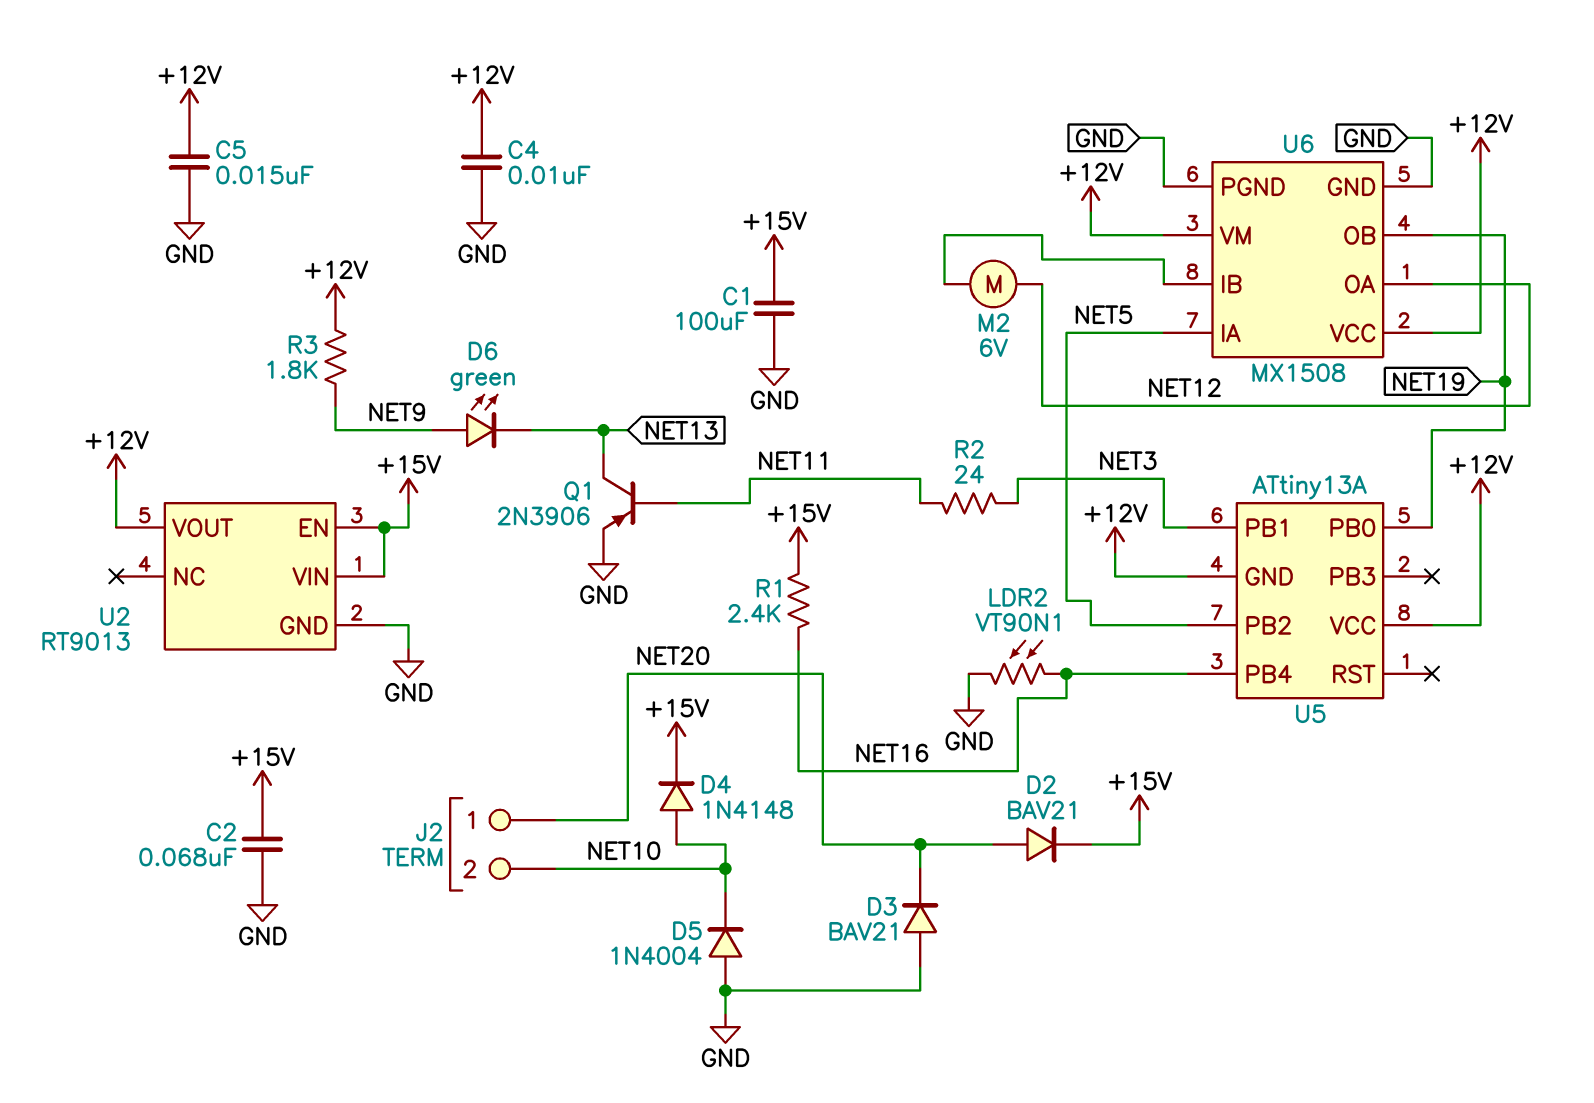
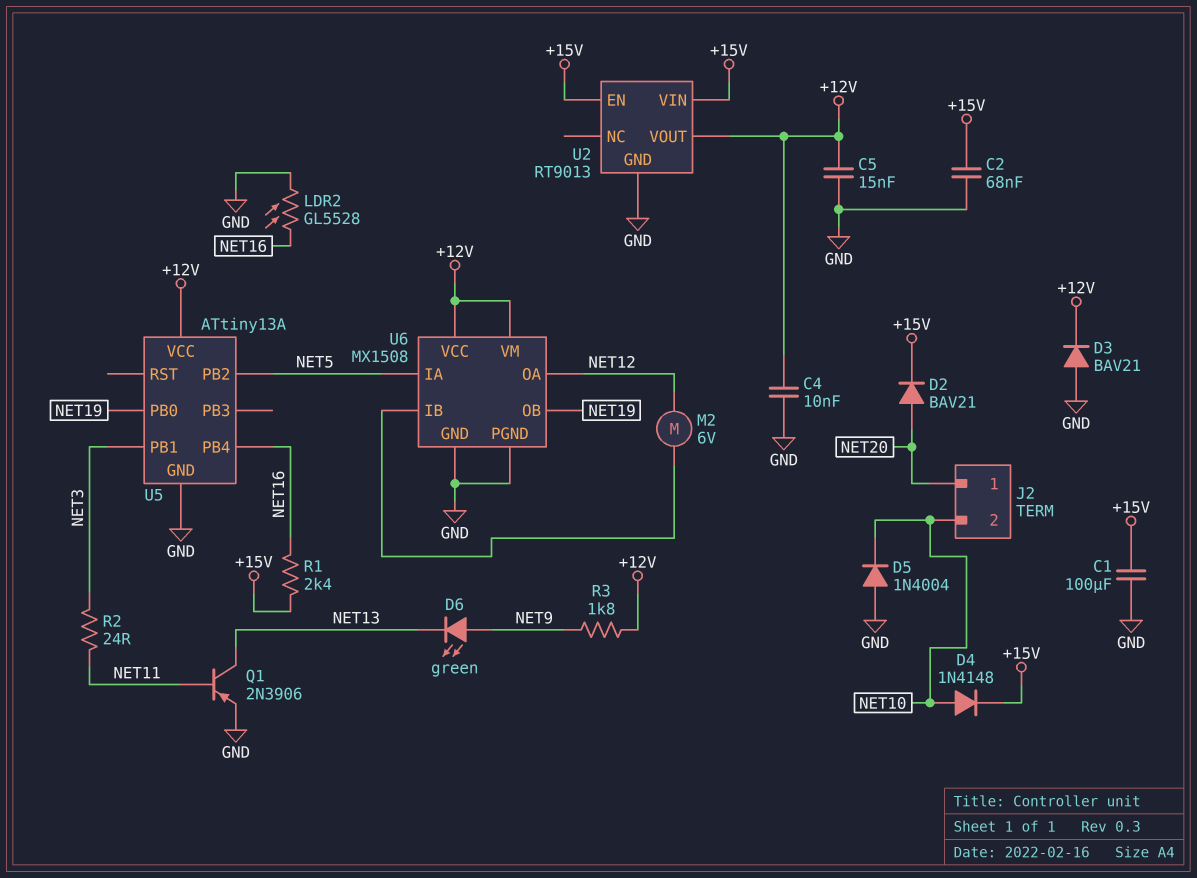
D3: diode BAV21 (A GND, K NET20) -> diode BAV21 (A GND, K +12V)
LDR2: VT90N1 (GND, NET16) -> GL5528 (GND, NET16)
U5 pin GND: +12V -> GND

